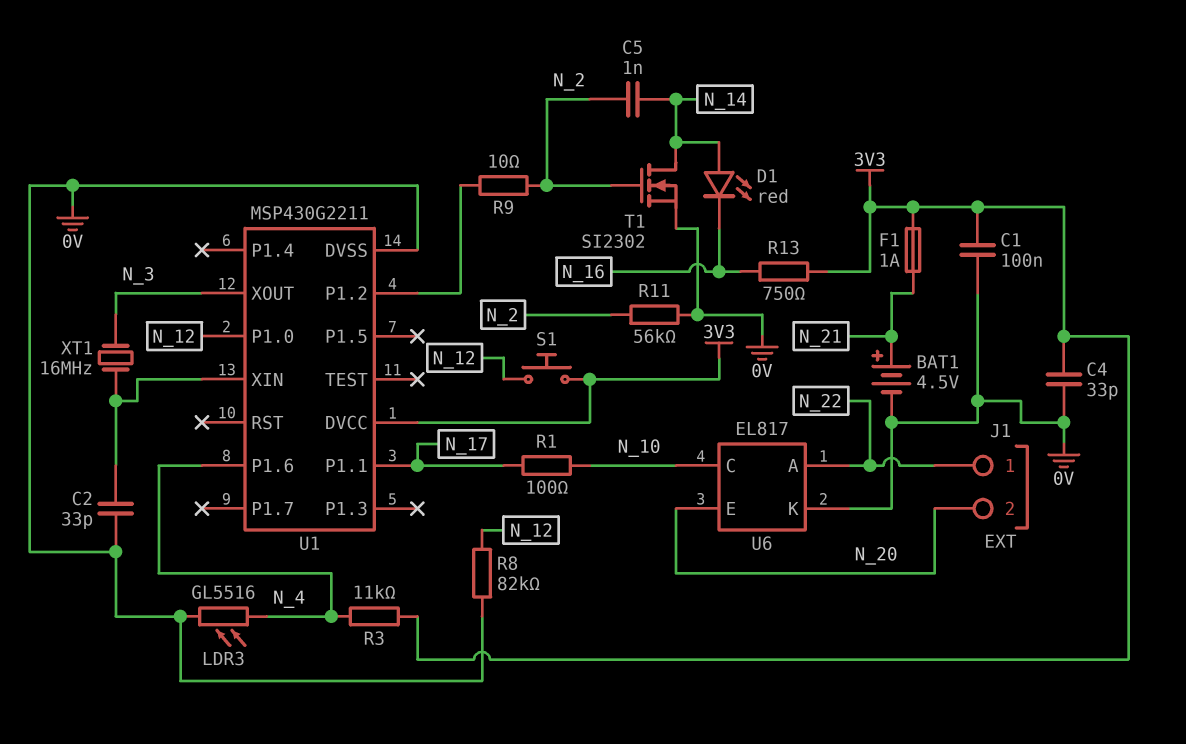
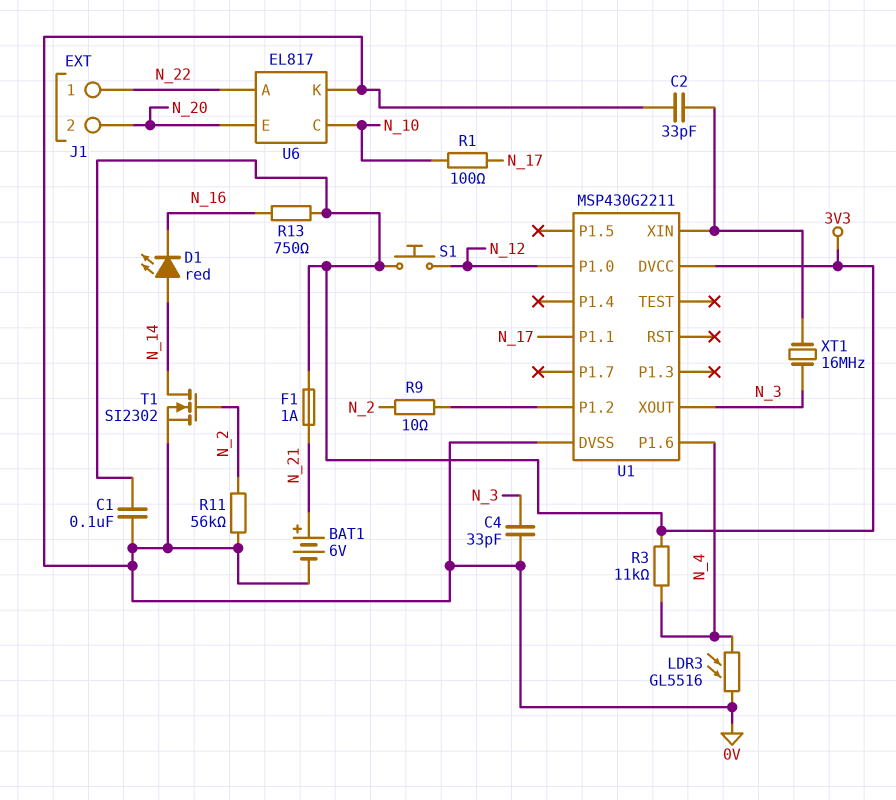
BAT1: 4.5V (plus N_21, minus 0V) -> 6V (plus N_21, minus 0V)
C4: 33pF (0V, 3V3) -> 33pF (0V, N_3)
C5: 1nF (N_2, N_14) -> none
R8: 82k (0V, N_12) -> none

